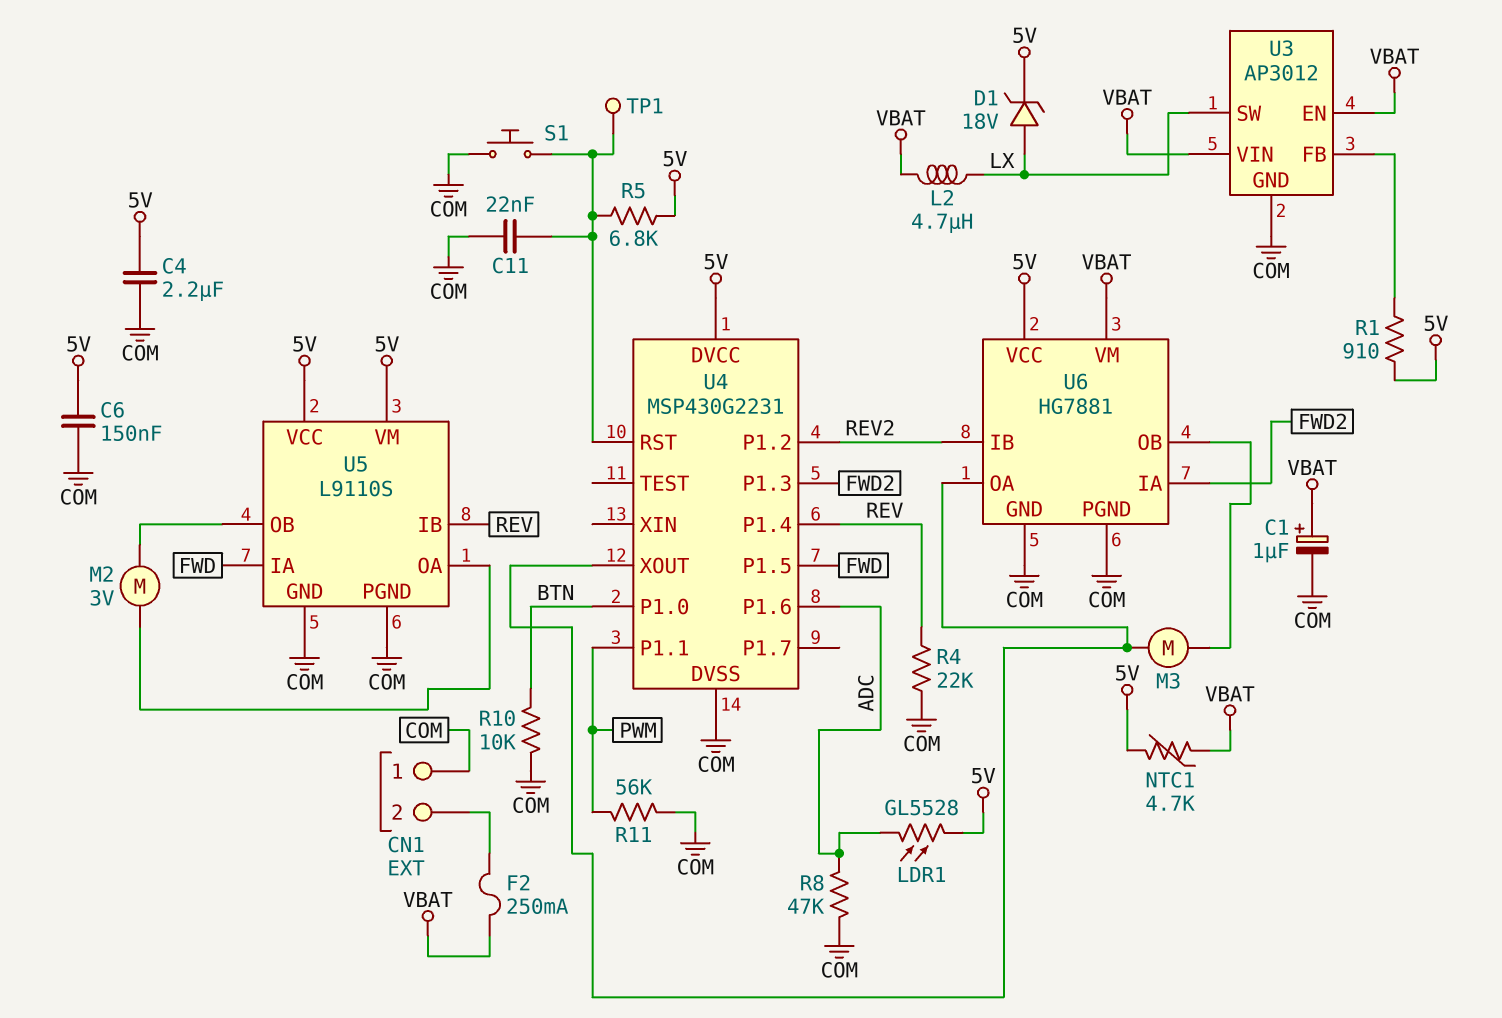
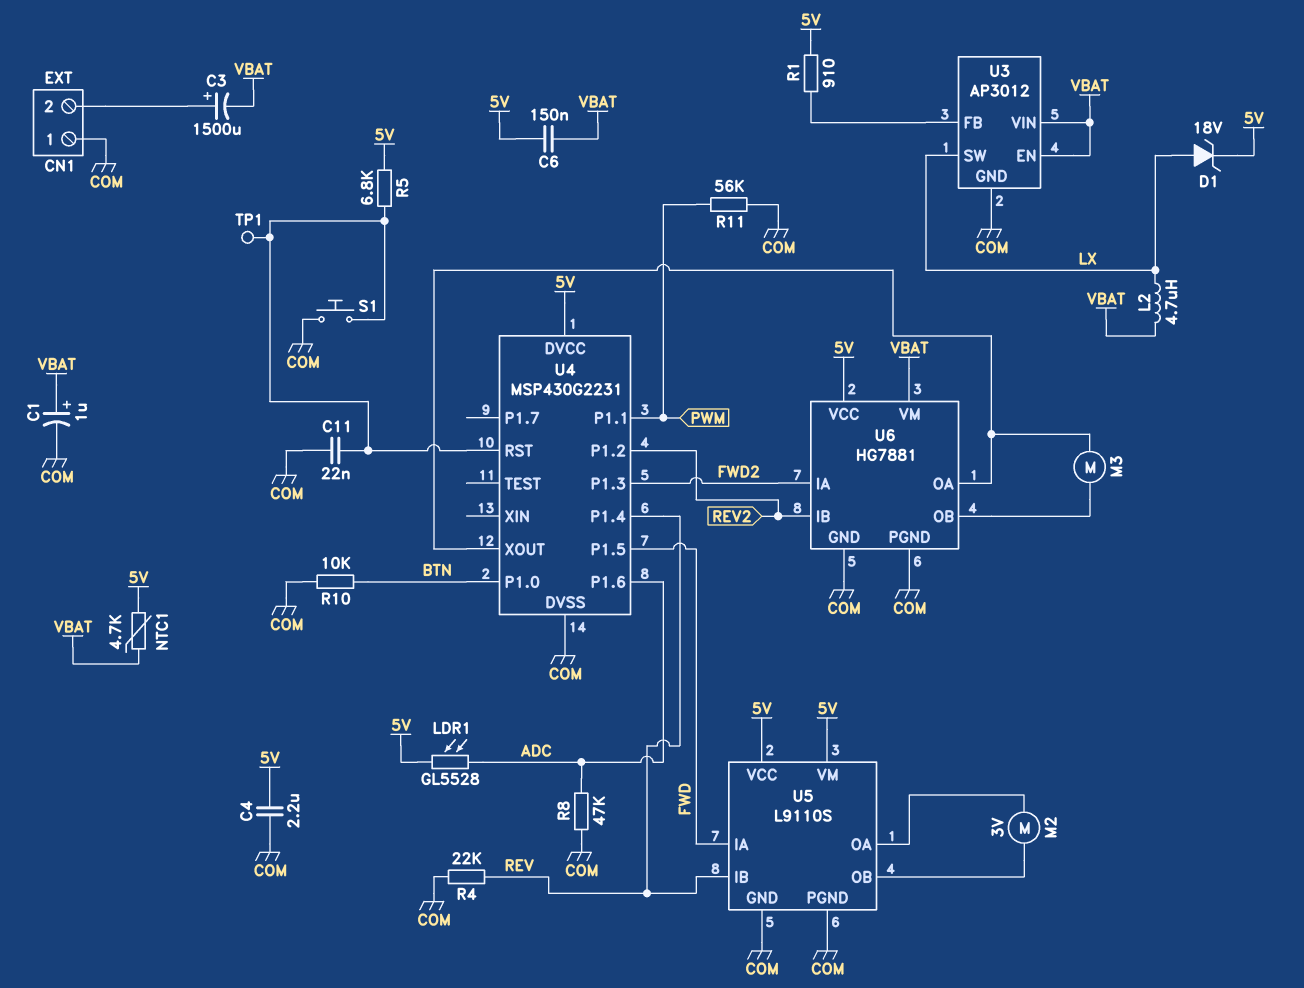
C3: none -> 1500uF (plus CN1/2, minus VBAT)
C6: 150nF (5V, COM) -> 150nF (5V, VBAT)
F2: 250mA (CN1/2, VBAT) -> none

